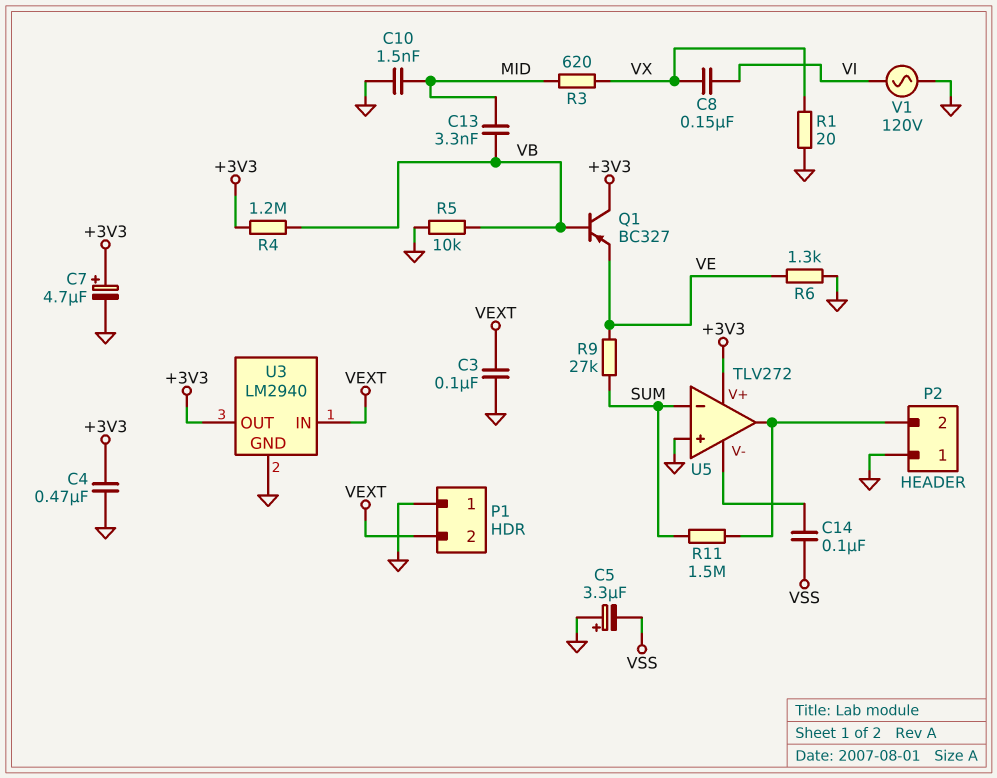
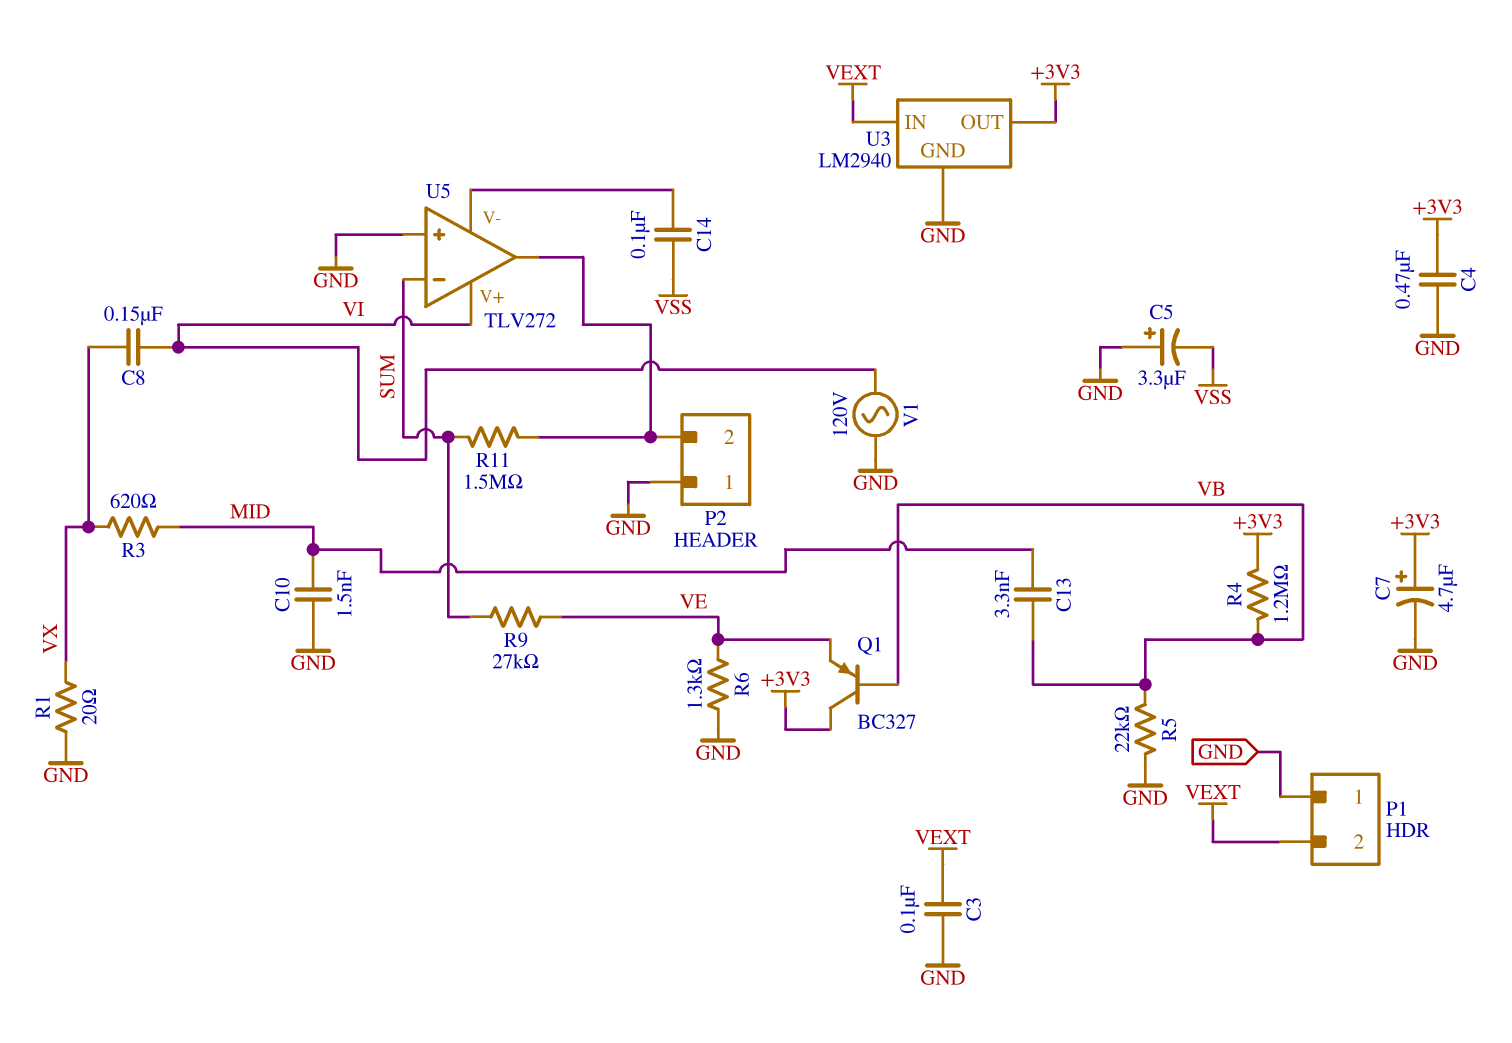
R5: 10k (GND, VB) -> 22k (GND, VB)
U5 pin V+: +3V3 -> VI

